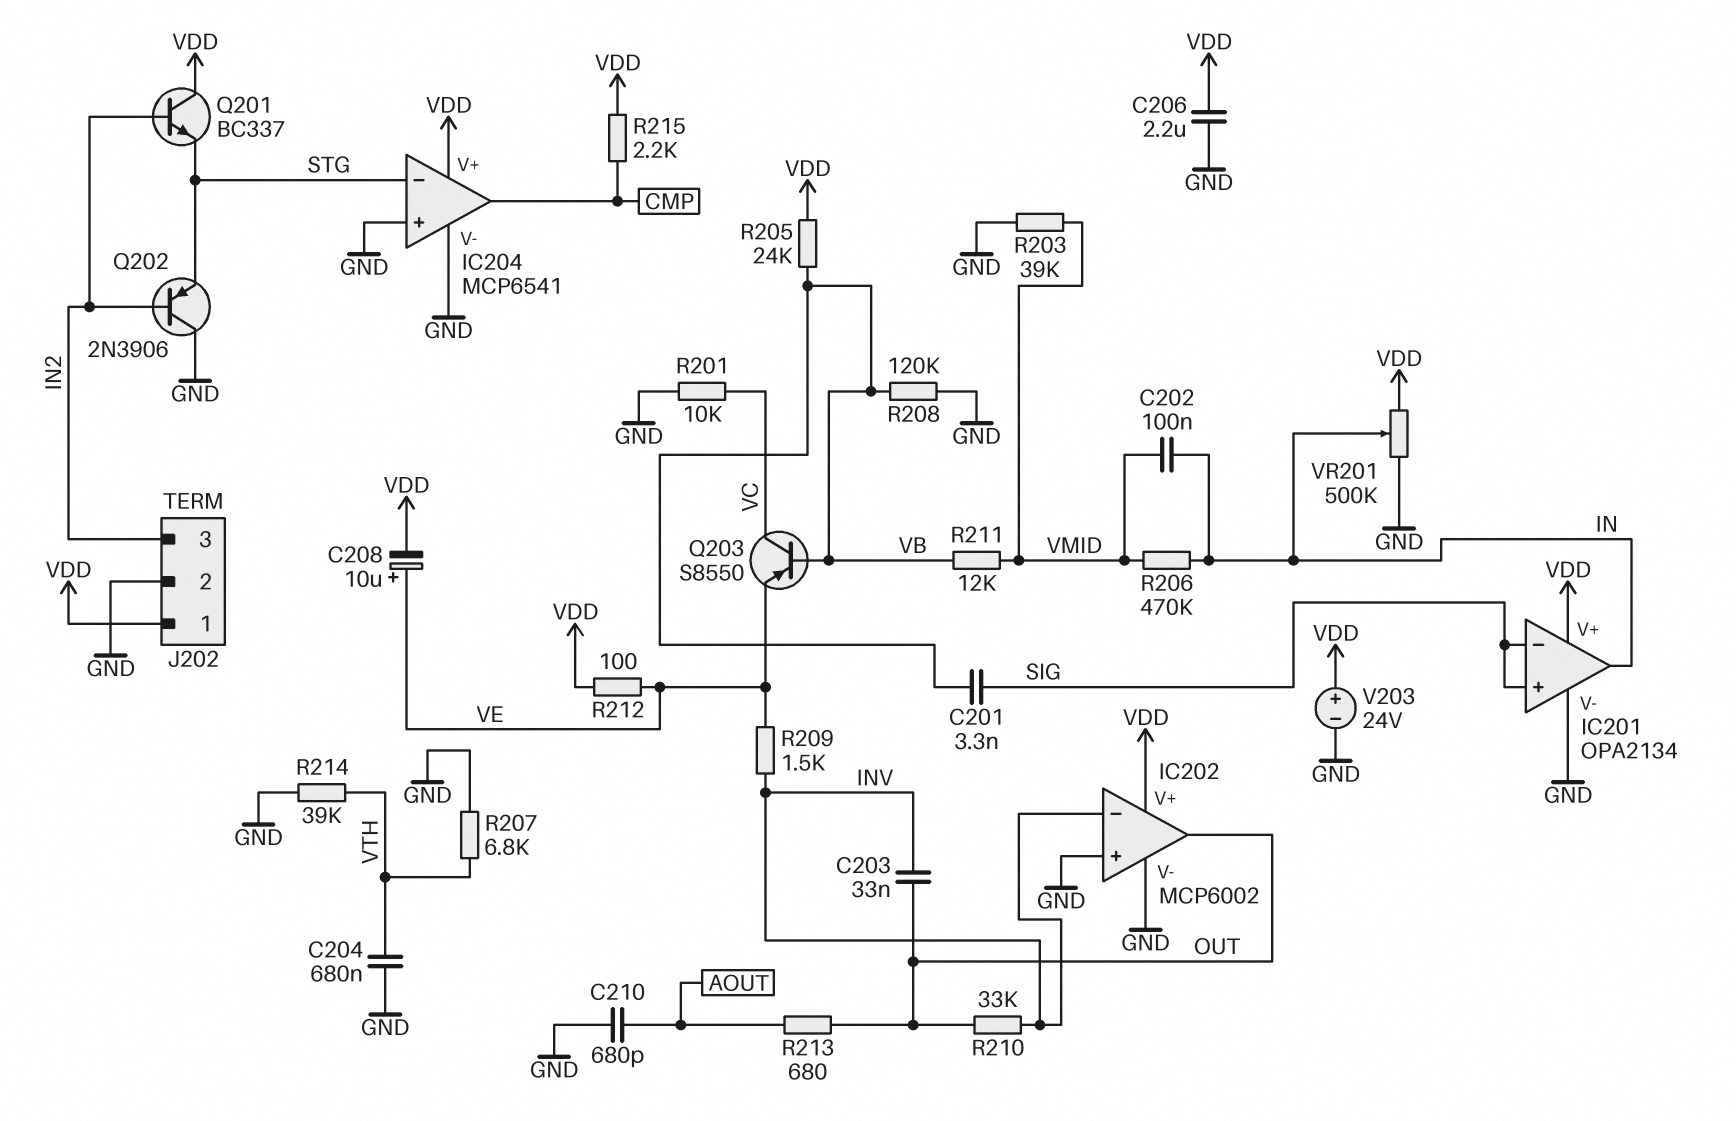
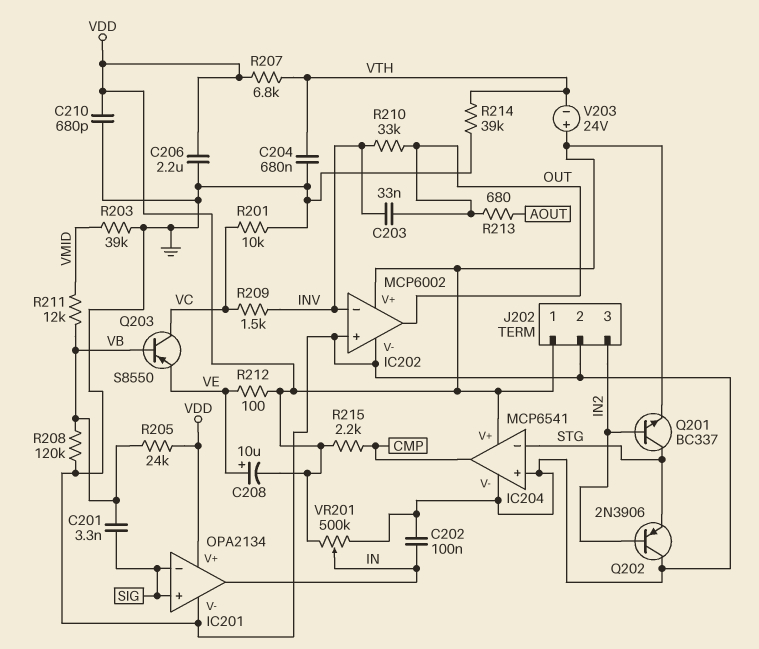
C202: 100nF (IN, VMID) -> 100nF (GND, IN)
C210: 680pF (AOUT, GND) -> 680pF (GND, VDD)
Q201: NPN BC337 (B IN2, C VDD, E STG) -> NPN BC337 (B IN2, C STG, E VDD)
R206: 470k (IN, VMID) -> none
R207: 6.8k (GND, VTH) -> 6.8k (VDD, VTH)
R209: 1.5k (INV, VE) -> 1.5k (INV, VC)
V203: 24V (plus VDD, minus GND) -> 24V (plus VDD, minus VTH)

